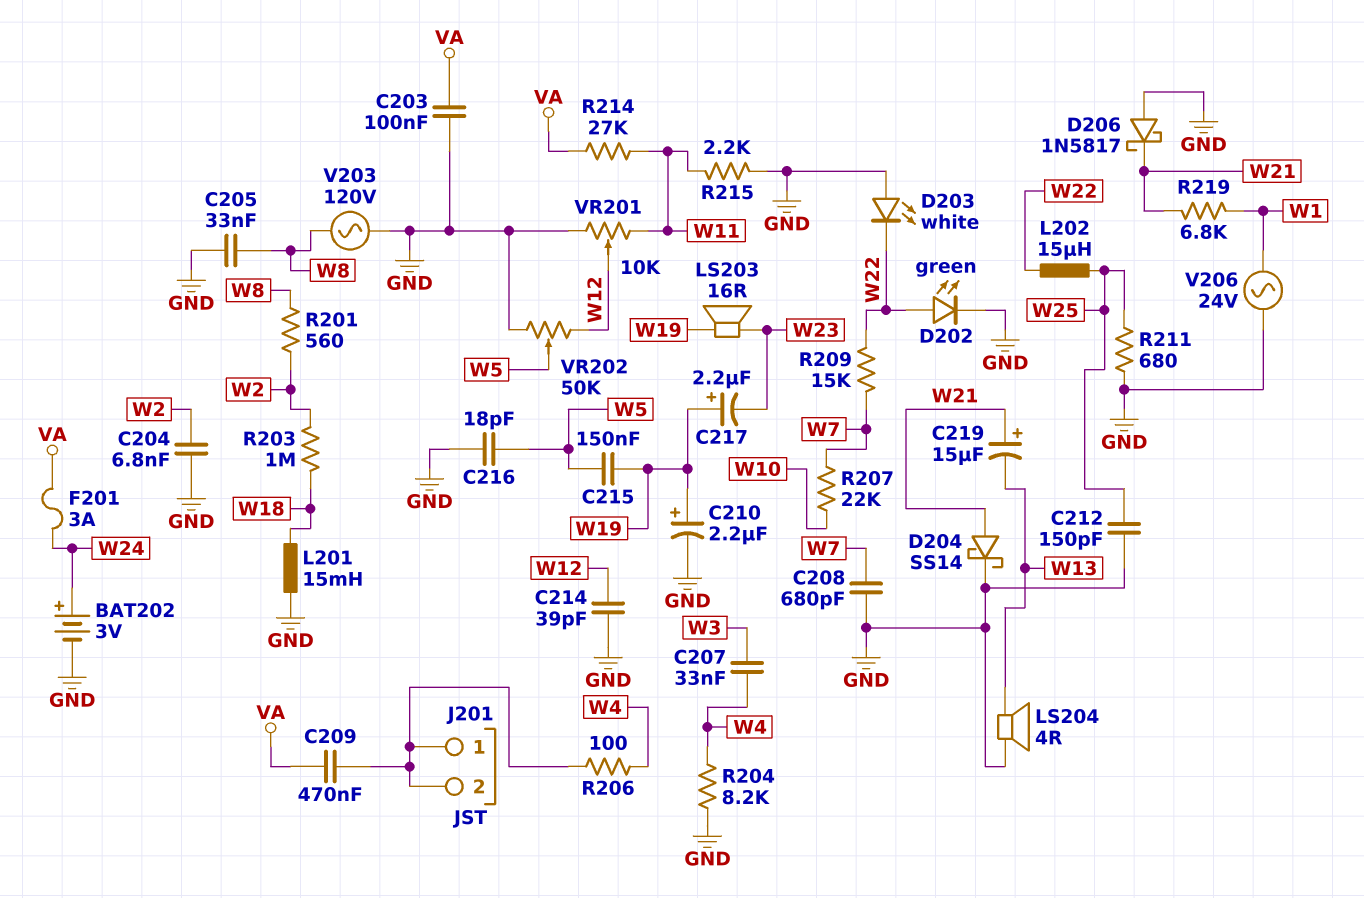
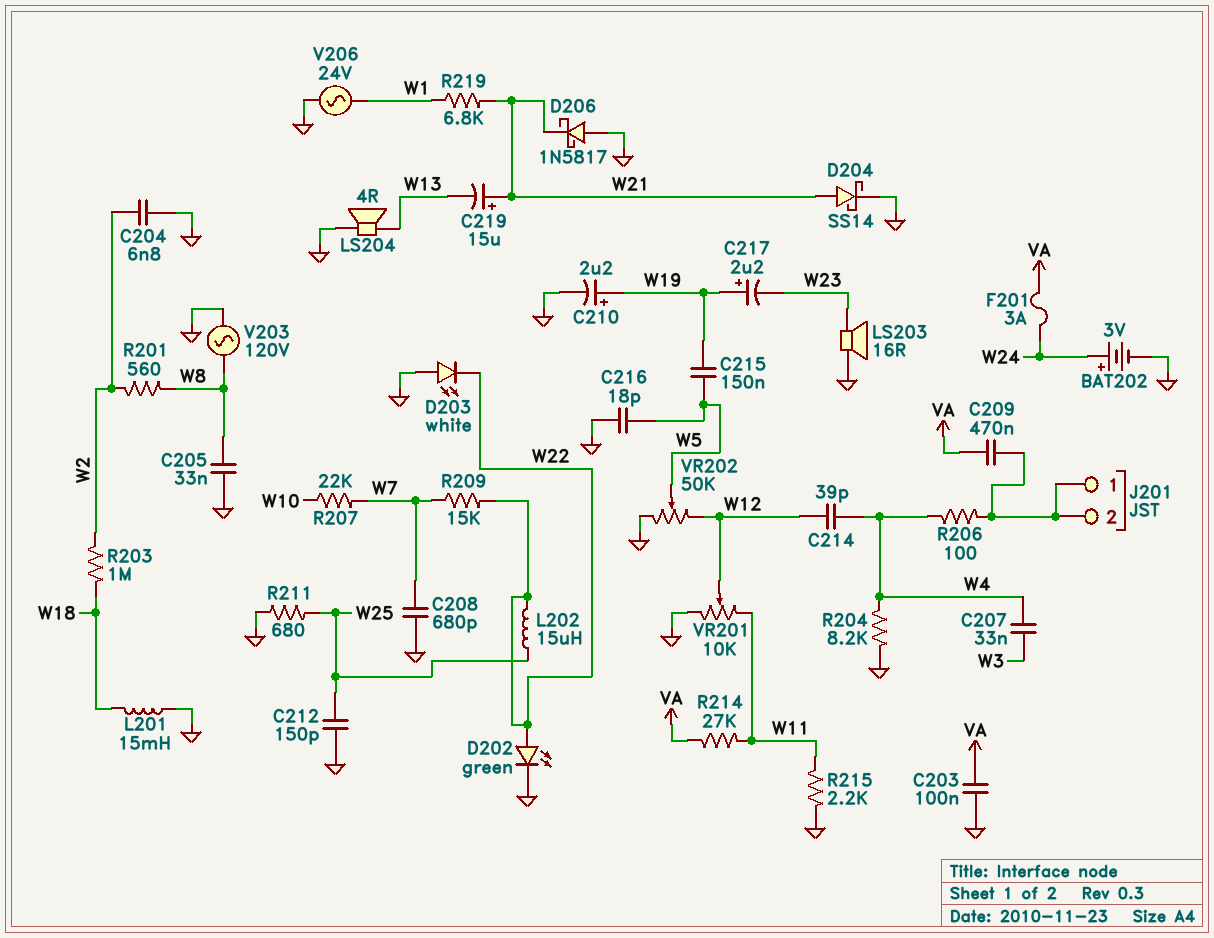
C214: 39pF (GND, W12) -> 39pF (W4, W12)
LS203: speaker 16R (W19, W23) -> speaker 16R (GND, W23)

